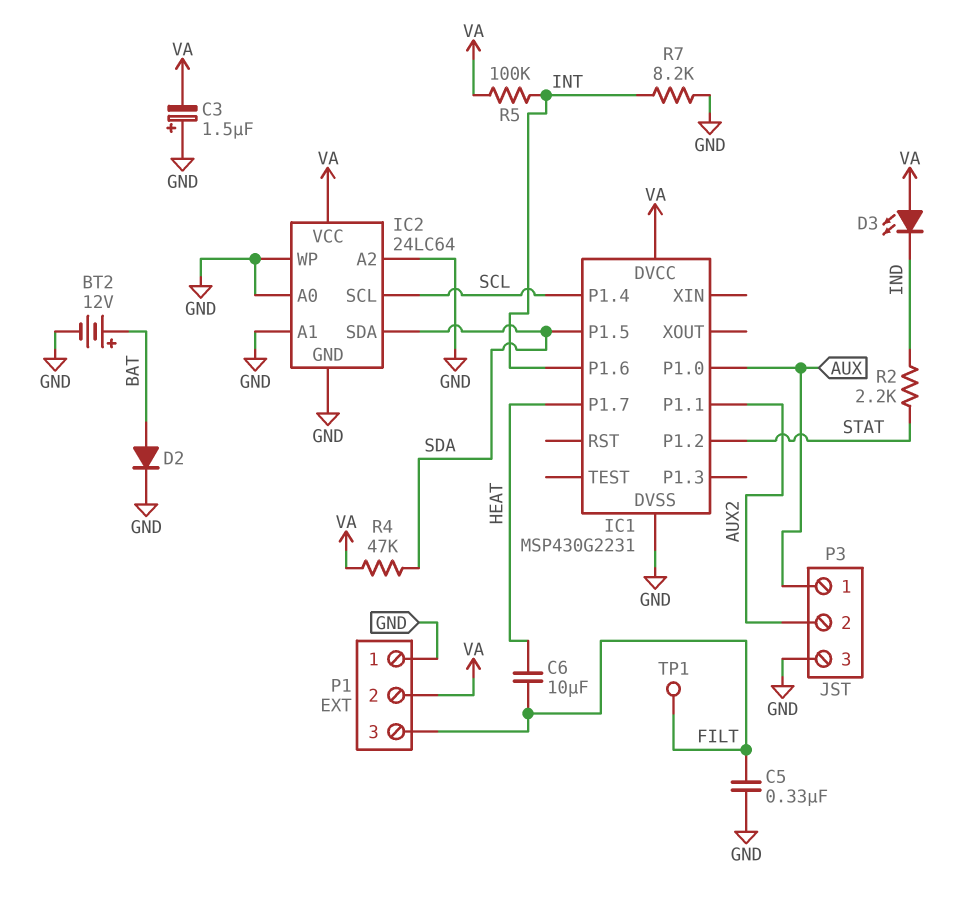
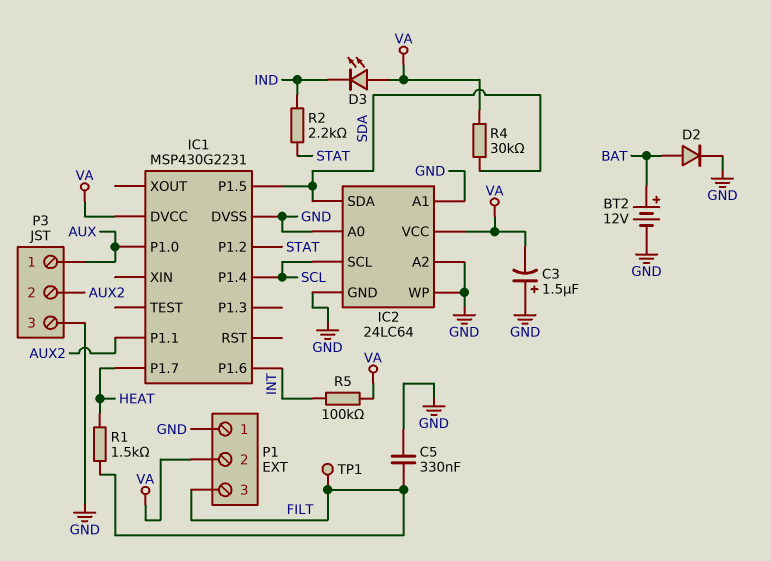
C6: 10uF (FILT, HEAT) -> none
R1: none -> 1.5k (FILT, HEAT)
R4: 47k (SDA, VA) -> 30k (SDA, VA)
R7: 8.2k (GND, INT) -> none

